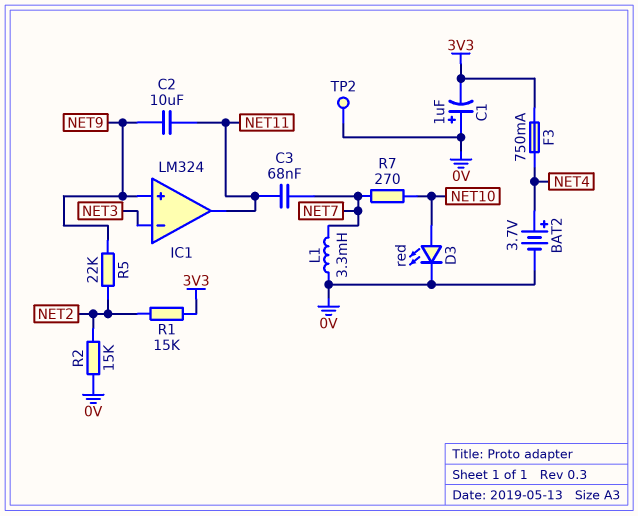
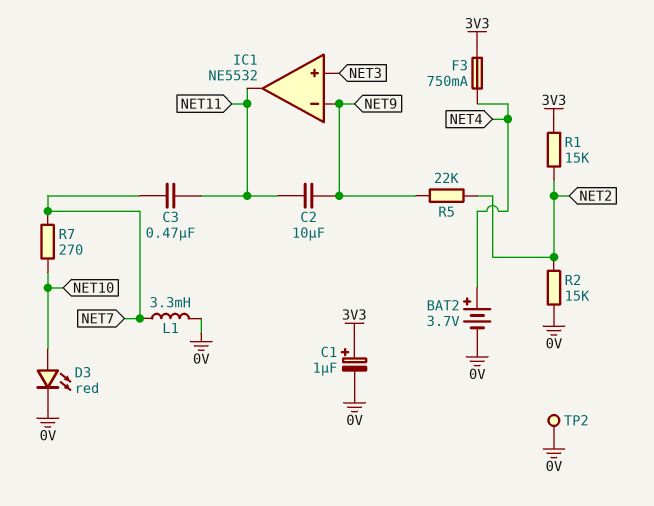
C1: 1uF (plus 0V, minus 3V3) -> 1uF (plus 3V3, minus 0V)
C3: 68nF (NET7, NET11) -> 470nF (NET7, NET11)
IC1: LM324 -> NE5532
IC1 pin in+: NET9 -> NET3
IC1 pin in-: NET3 -> NET9

